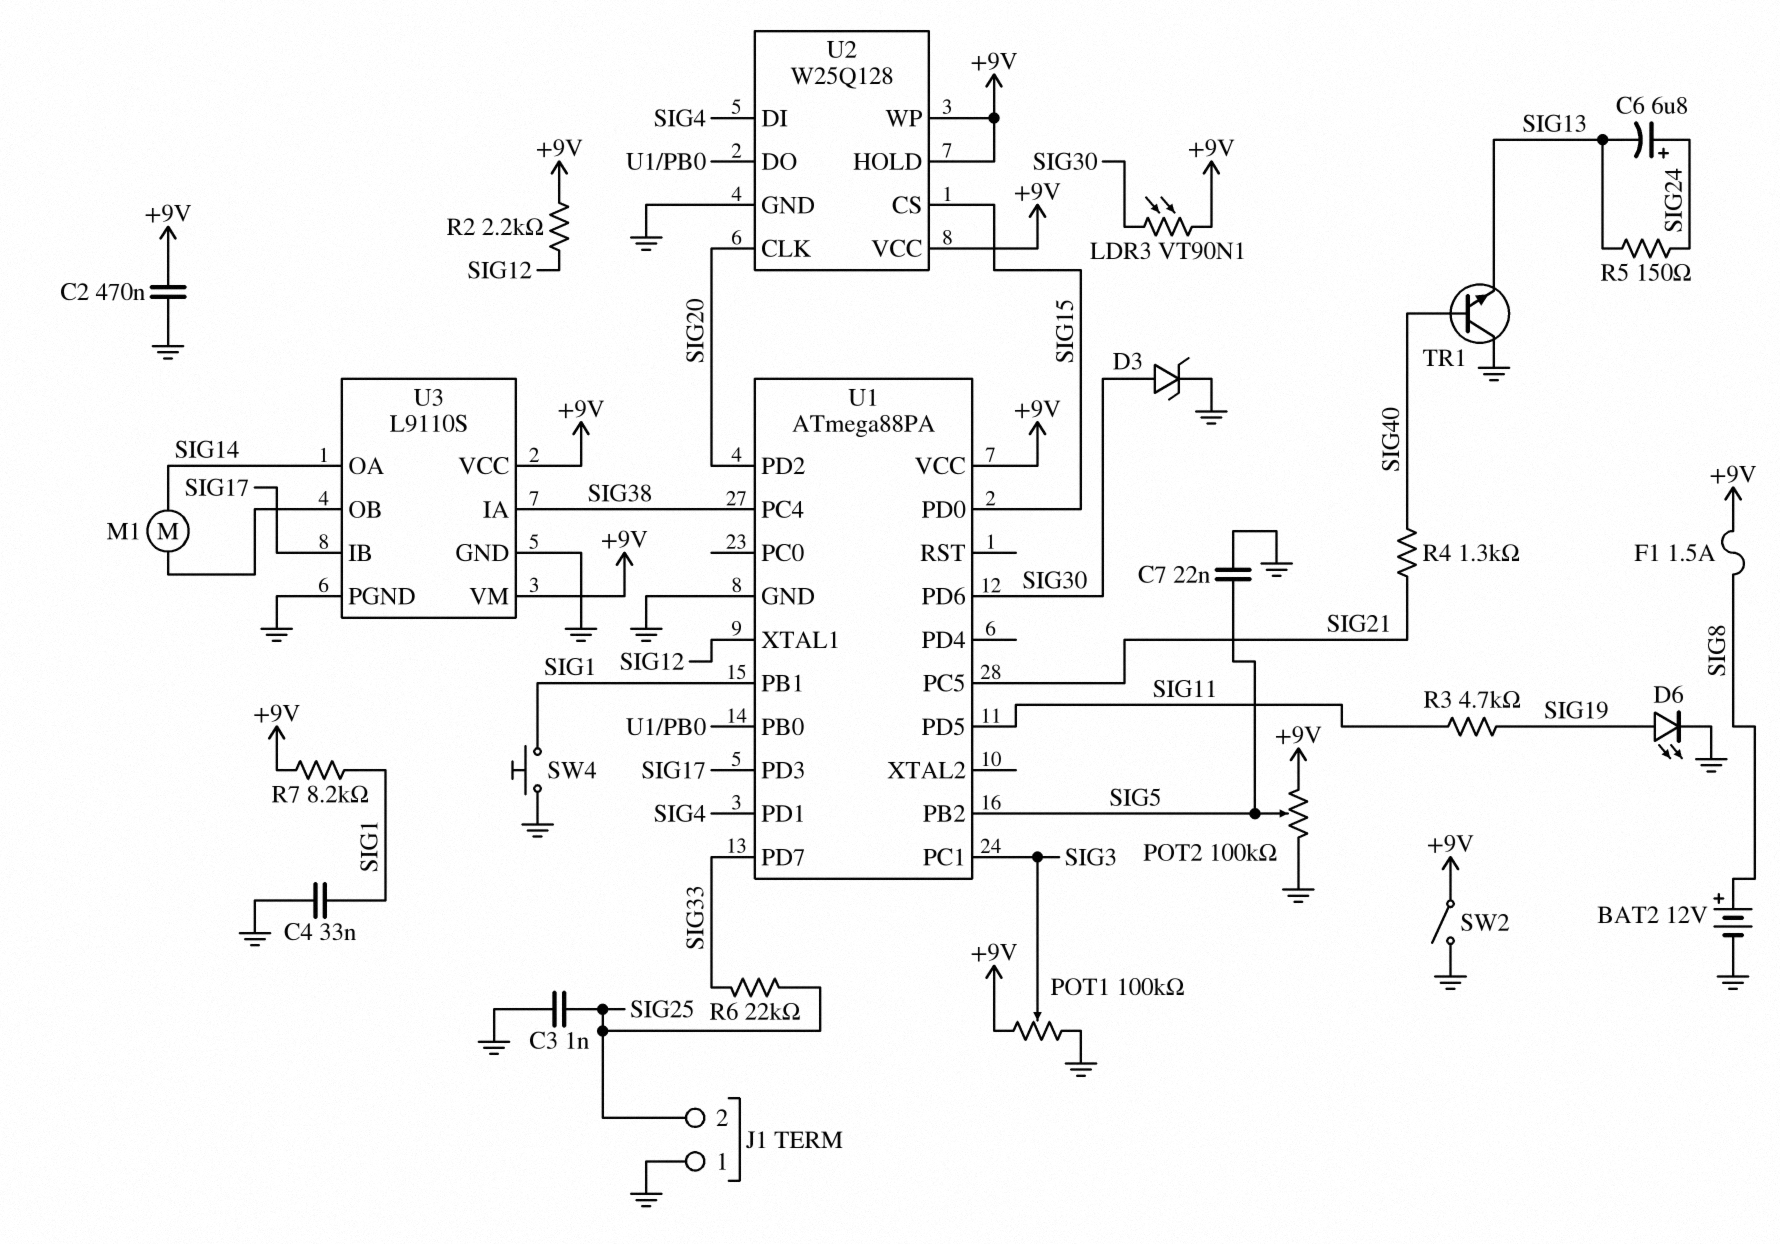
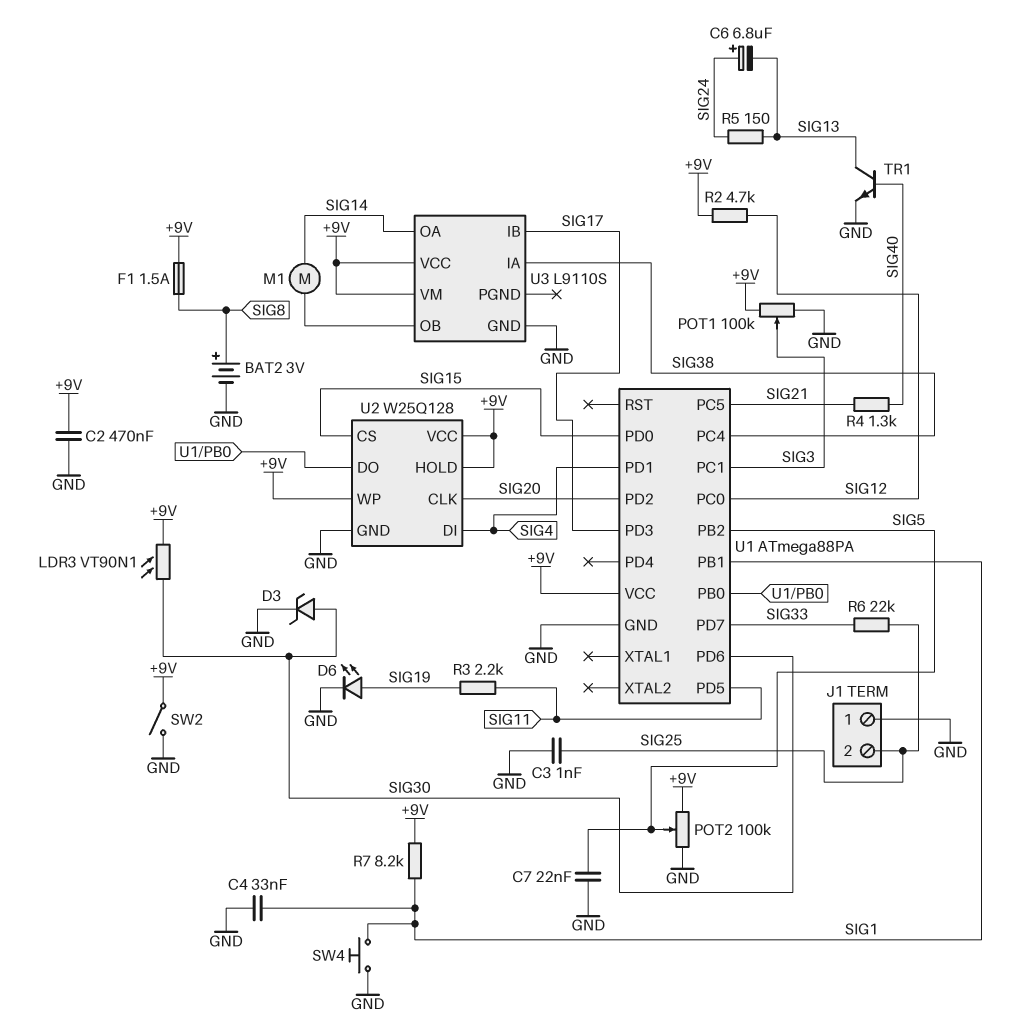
BAT2: 12V (plus SIG8, minus GND) -> 3V (plus SIG8, minus GND)
R2: 2.2k (+9V, SIG12) -> 4.7k (+9V, SIG12)
R3: 4.7k (SIG11, SIG19) -> 2.2k (SIG11, SIG19)
TR1: NPN (B SIG40, C GND, E SIG13) -> NPN (B SIG40, C SIG13, E GND)
U1 pin PC0: none -> SIG12
U1 pin XTAL1: SIG12 -> none
U3 pin PGND: GND -> none

